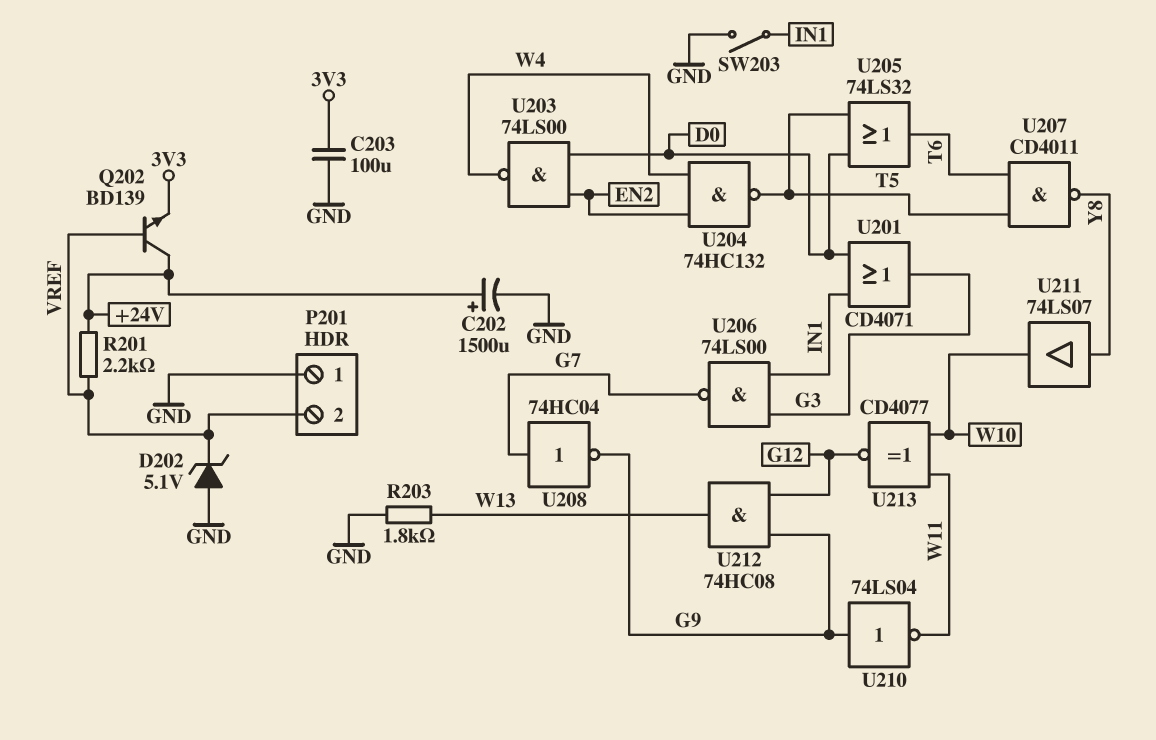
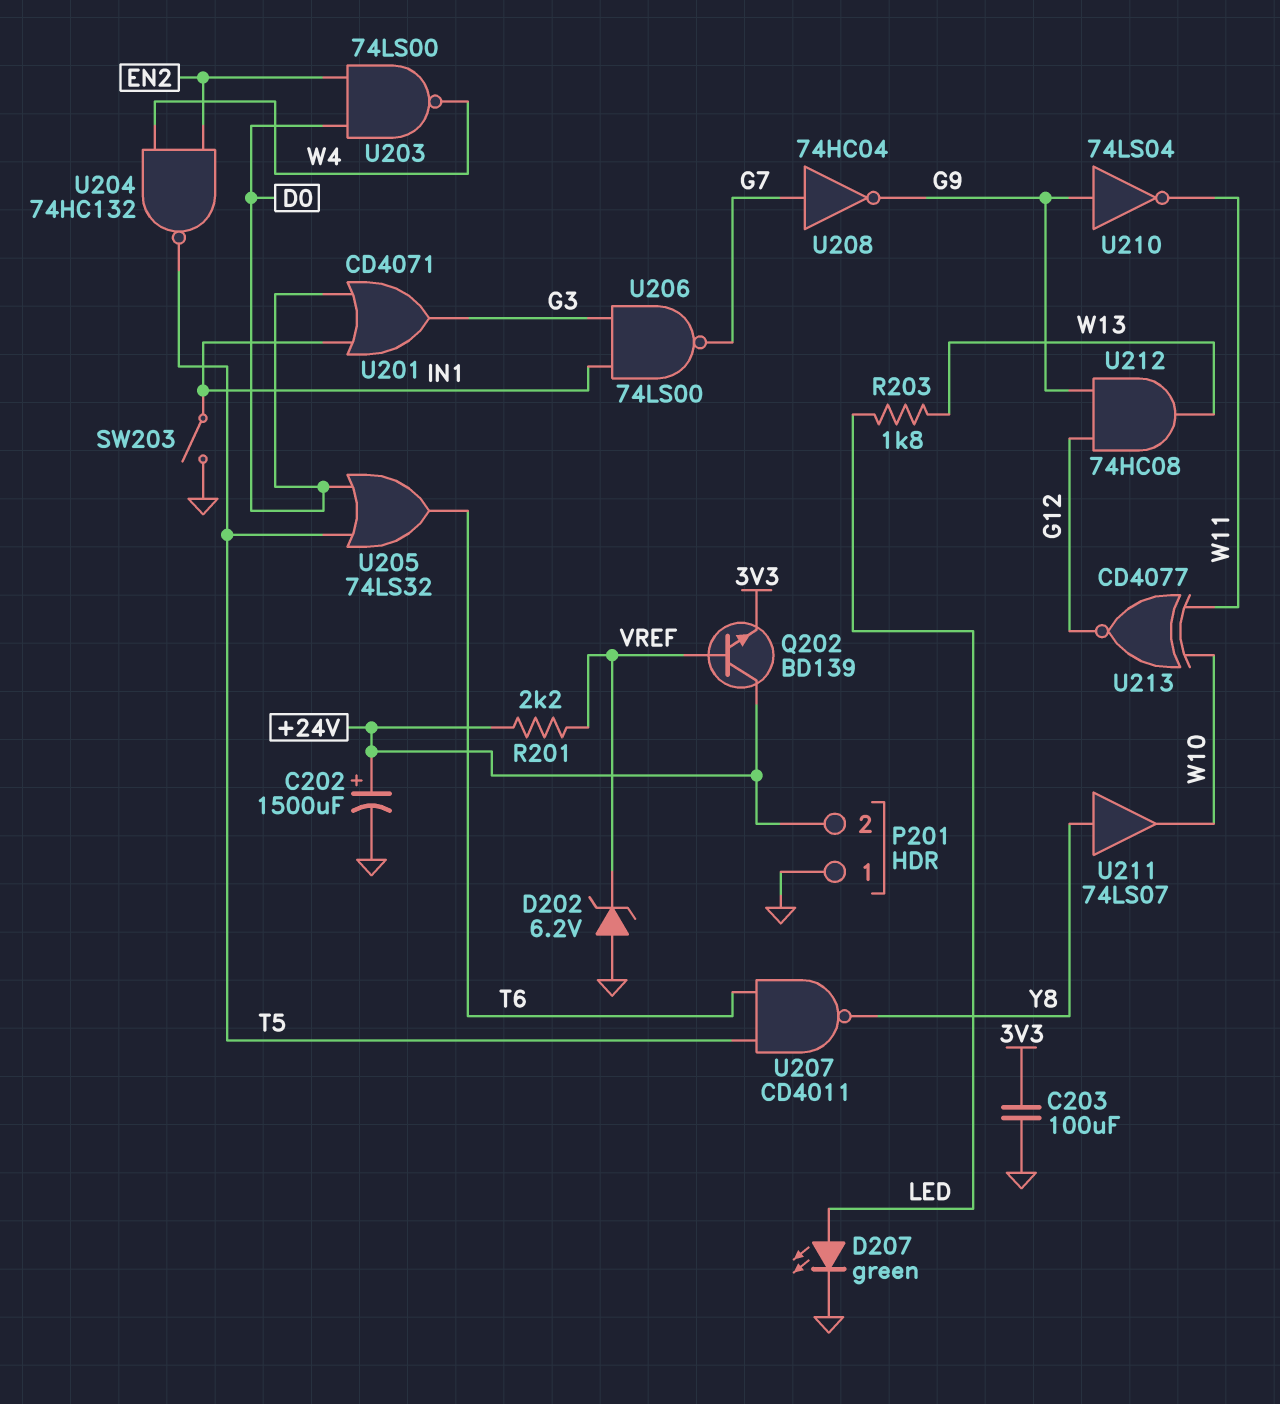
D202: zener 5.1V (A GND, K VREF) -> zener 6.2V (A GND, K VREF)
D207: none -> LED green (A LED, K GND)
P201 pin 2: VREF -> +24V
R203: 1.8k (GND, W13) -> 1.8k (LED, W13)

